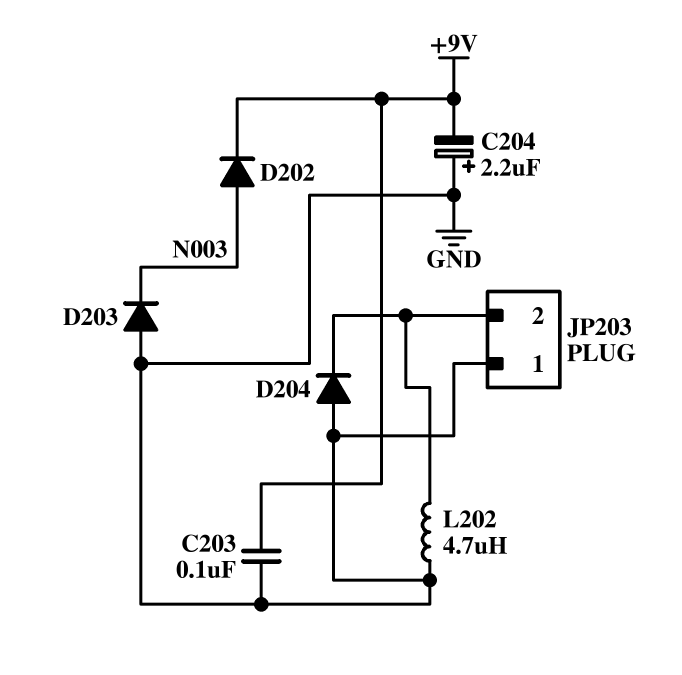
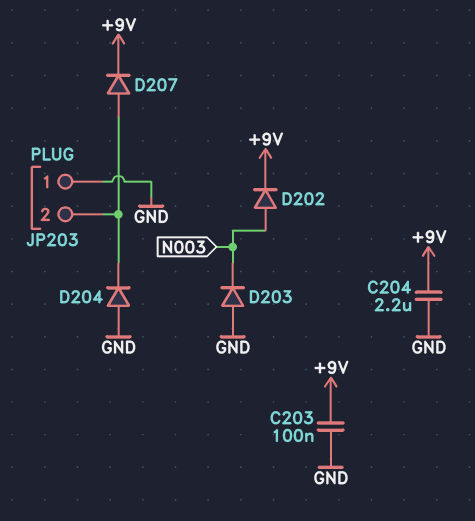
C204: 2.2uF (plus GND, minus +9V) -> 2.2uF (+9V, GND)
D207: none -> diode (A JP203/2, K +9V)
L202: 4.7uH (GND, JP203/2) -> none

